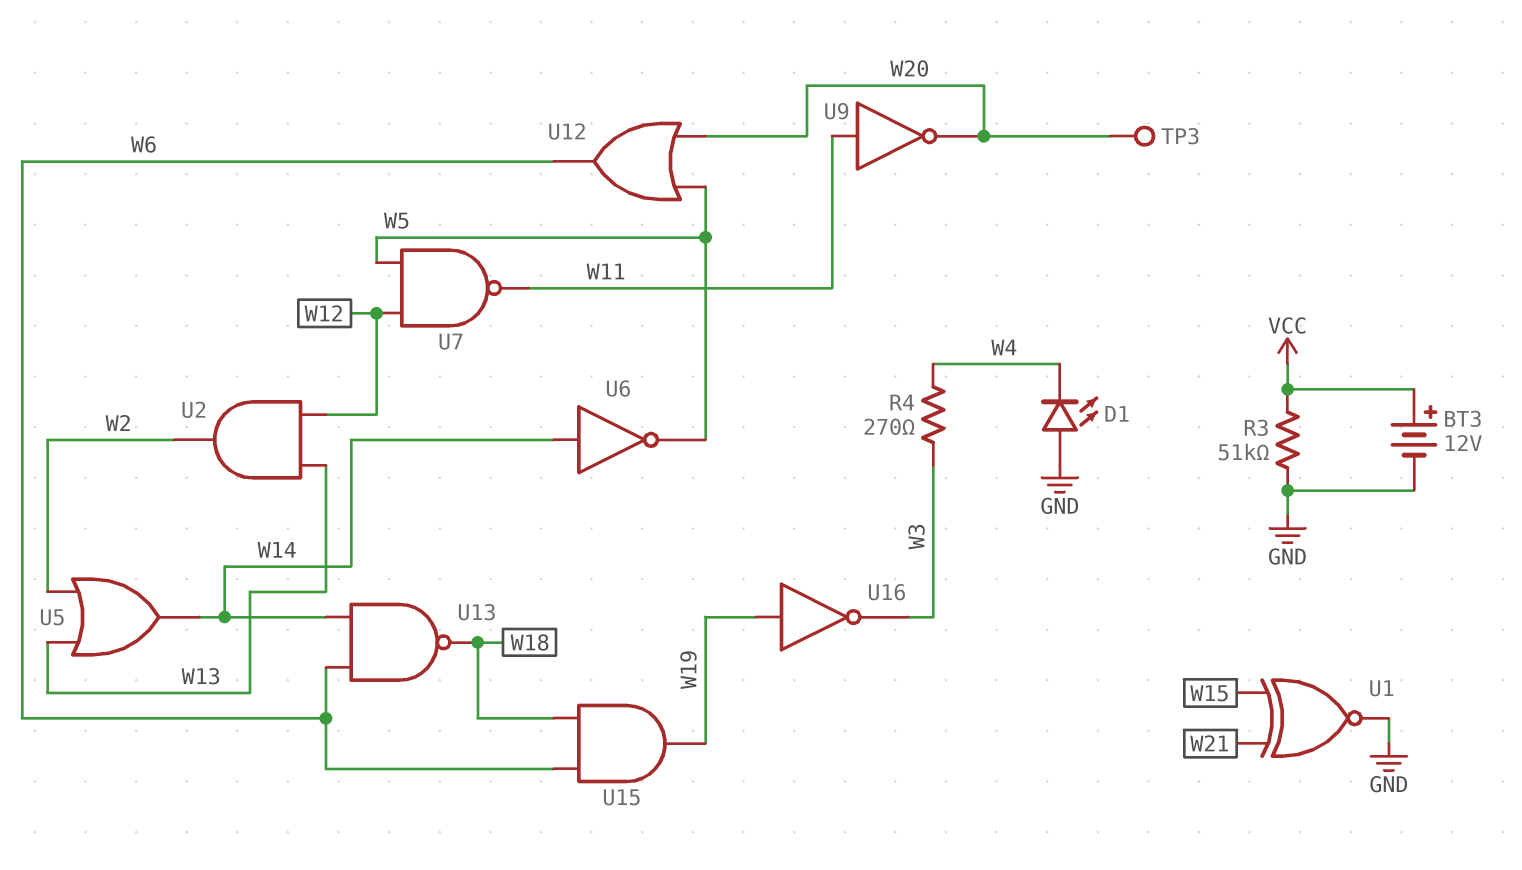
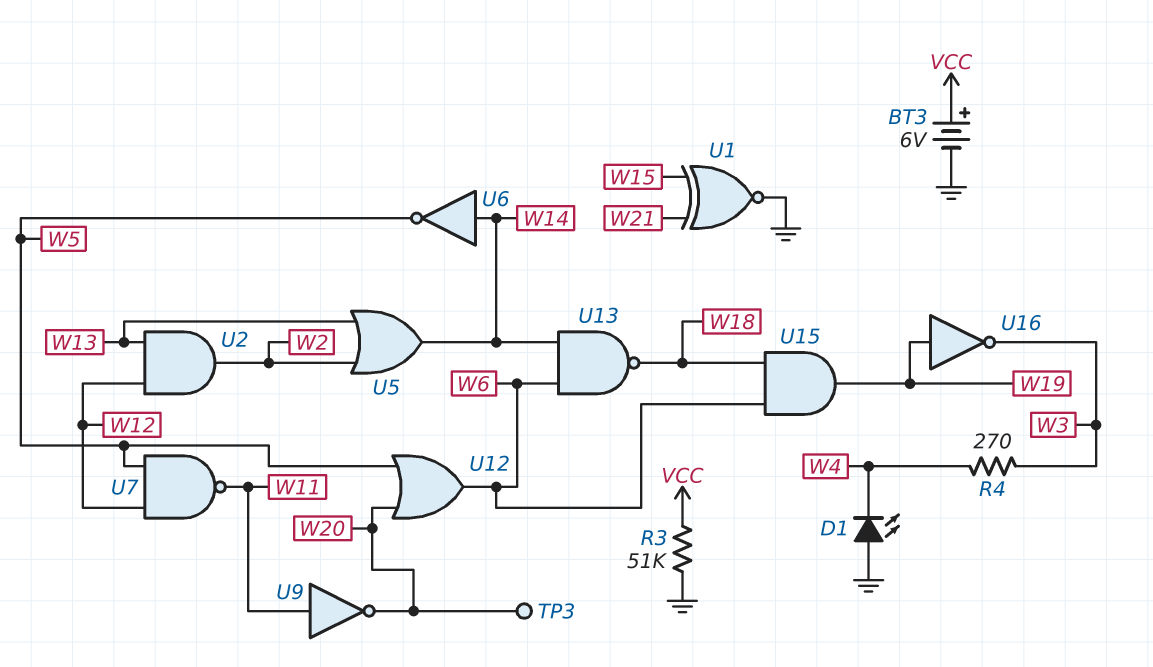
BT3: 12V (plus VCC, minus GND) -> 6V (plus VCC, minus GND)

